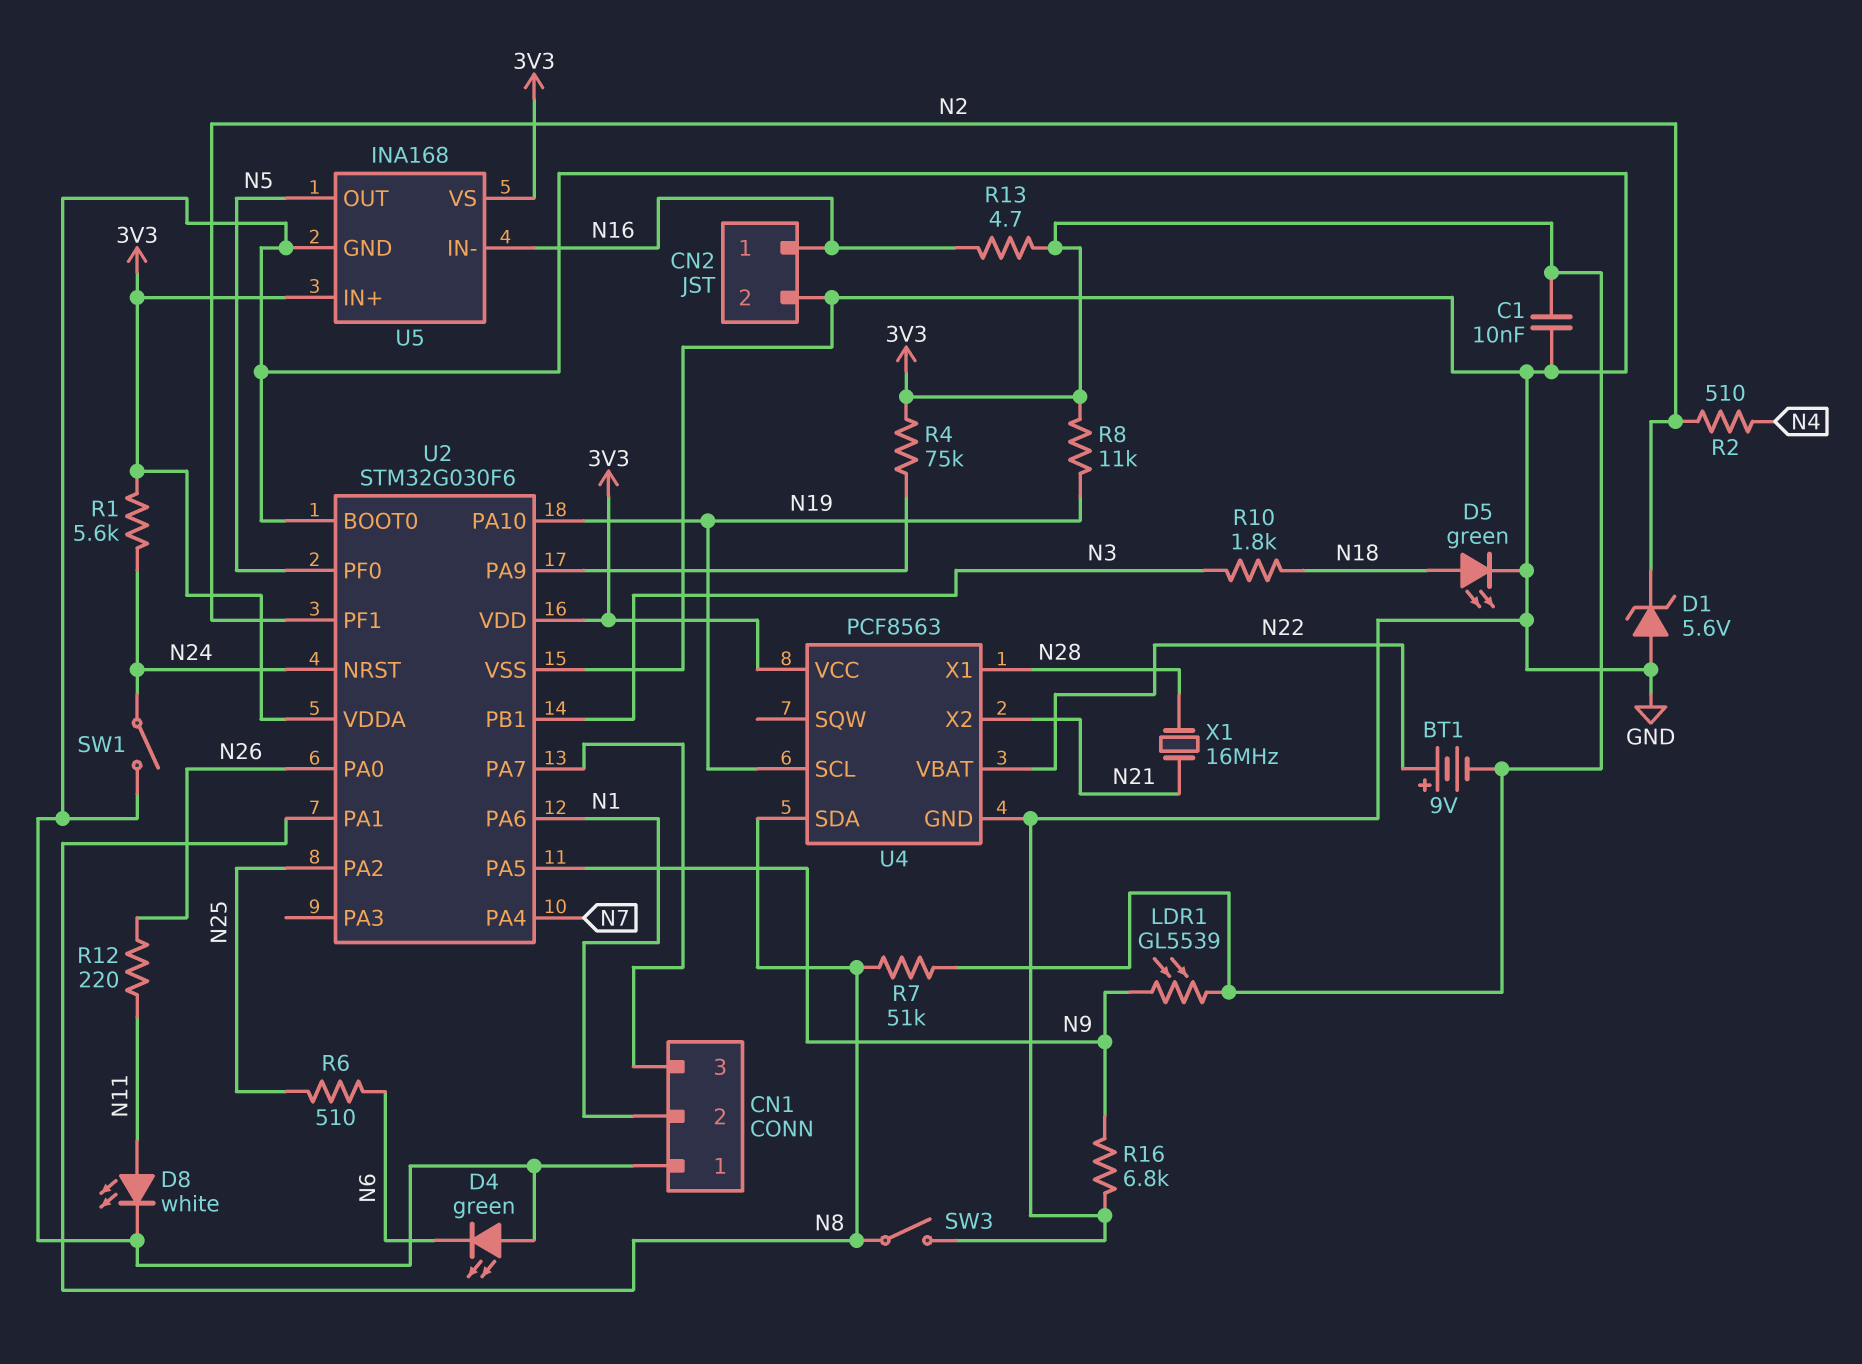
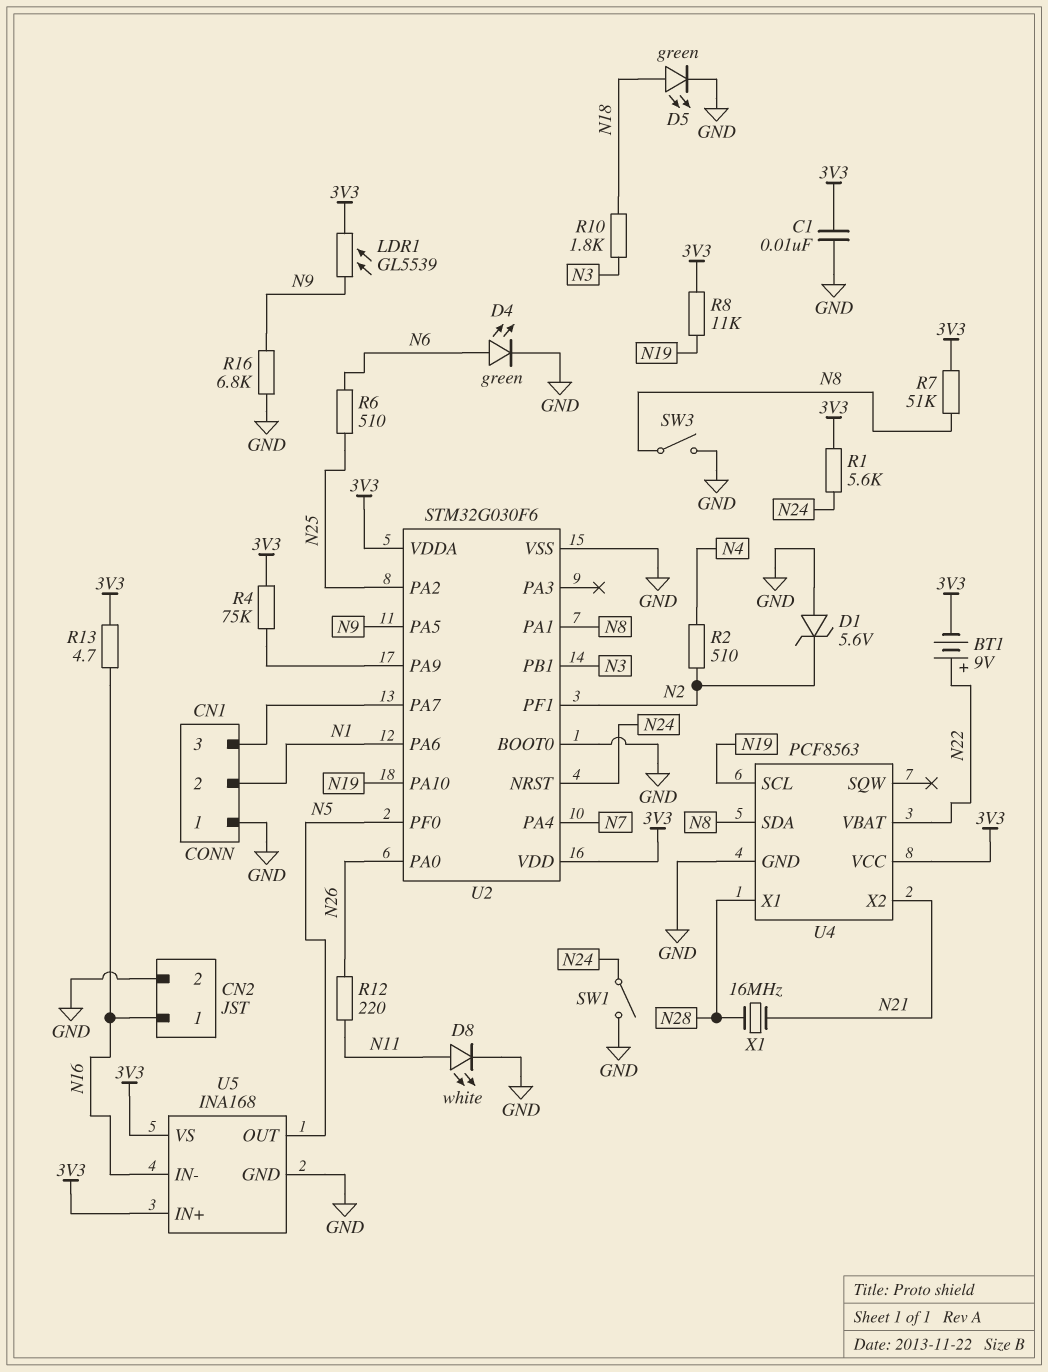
D4: LED green (A GND, K N6) -> LED green (A N6, K GND)

